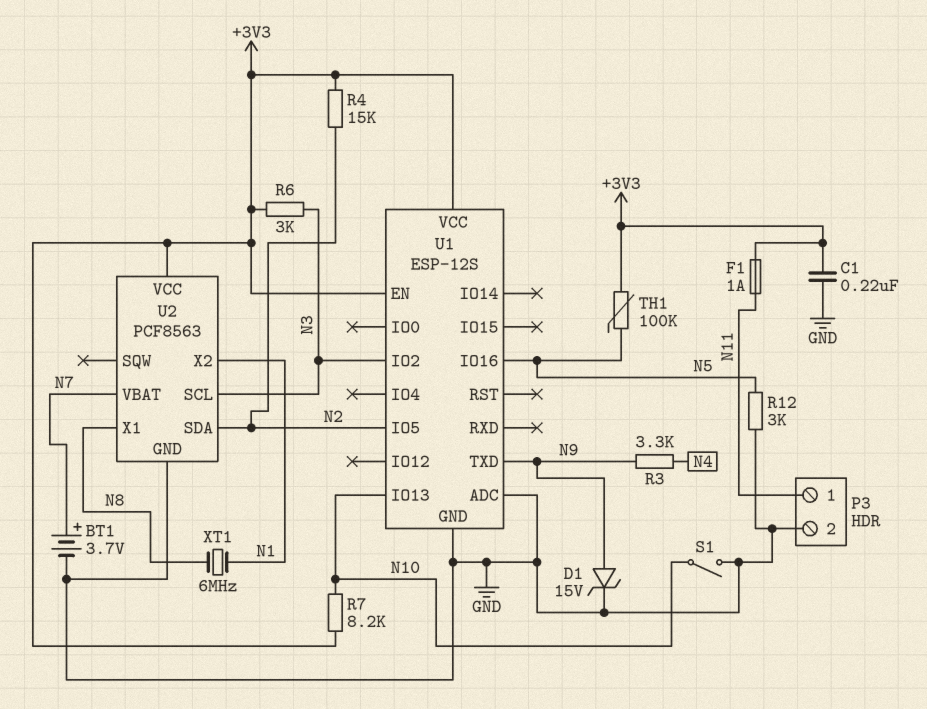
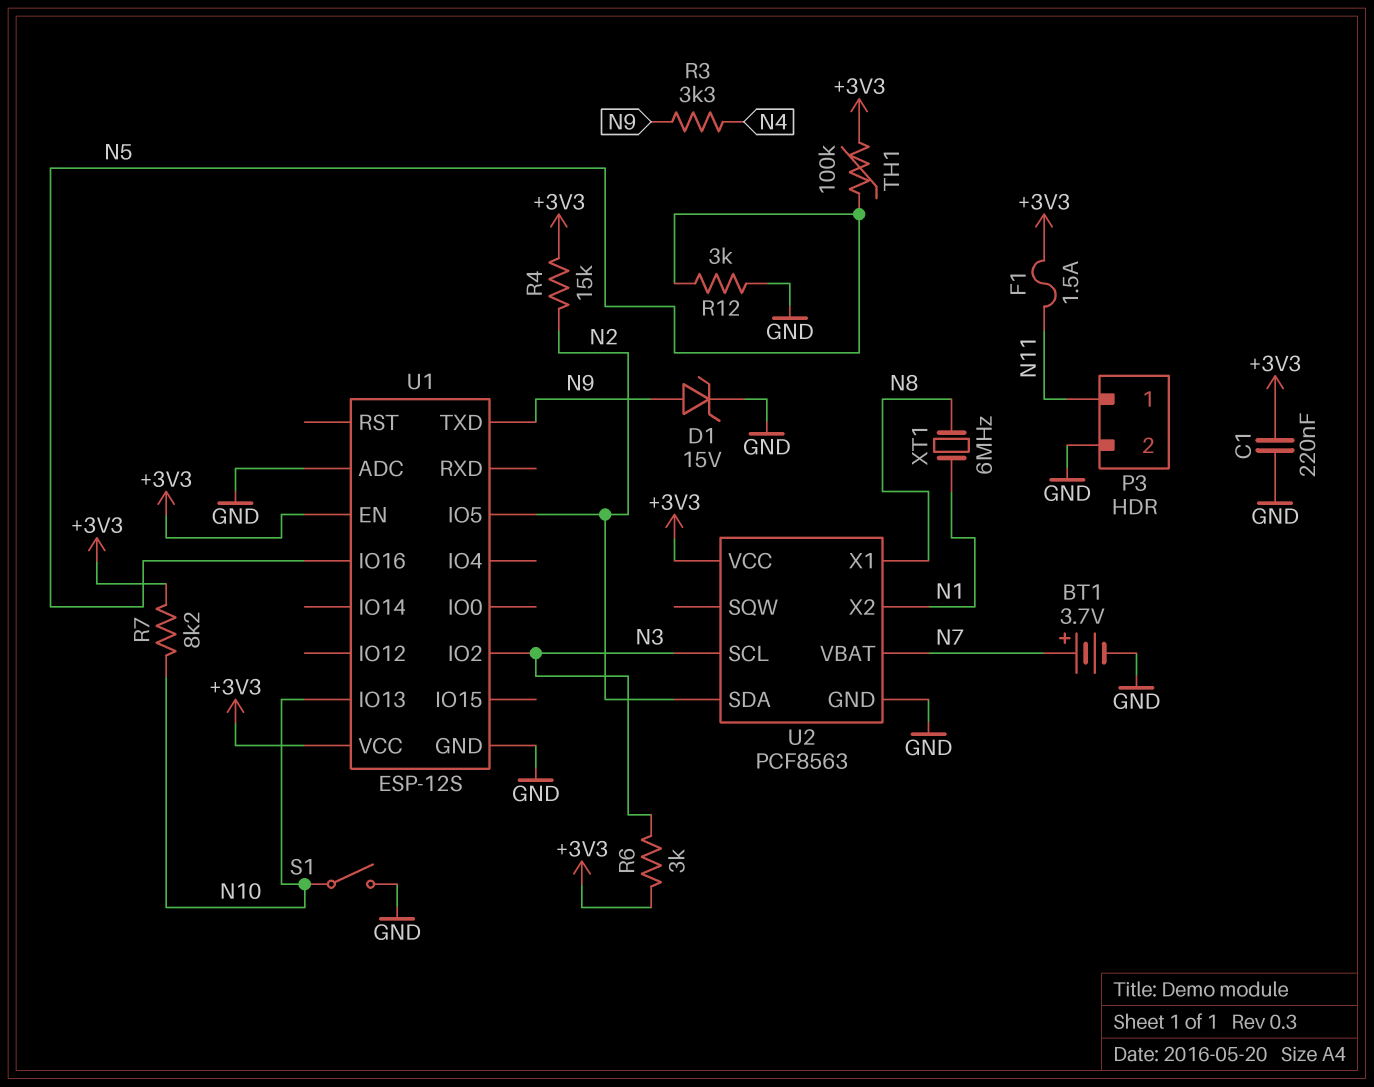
F1: 1A (+3V3, N11) -> 1.5A (+3V3, N11)

